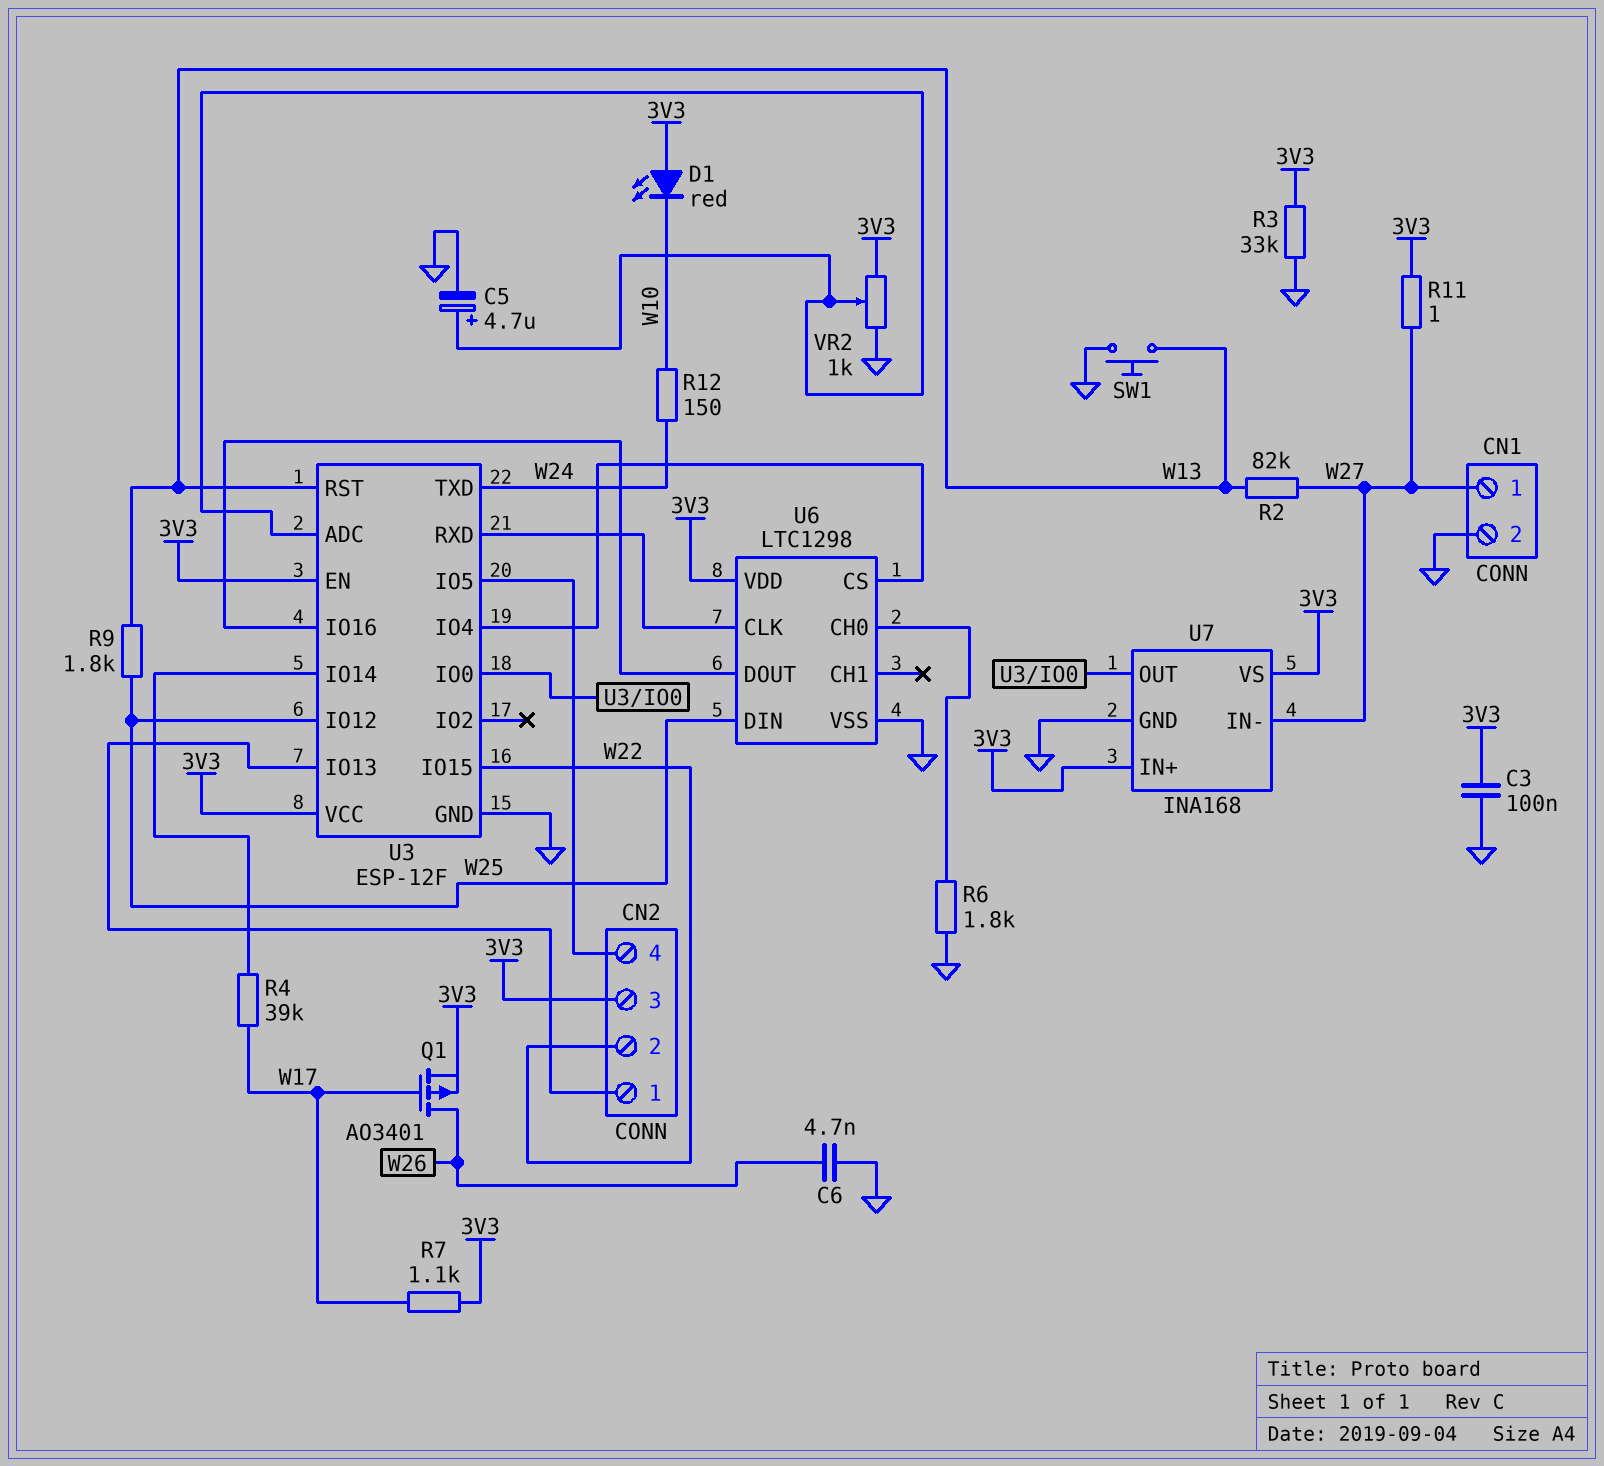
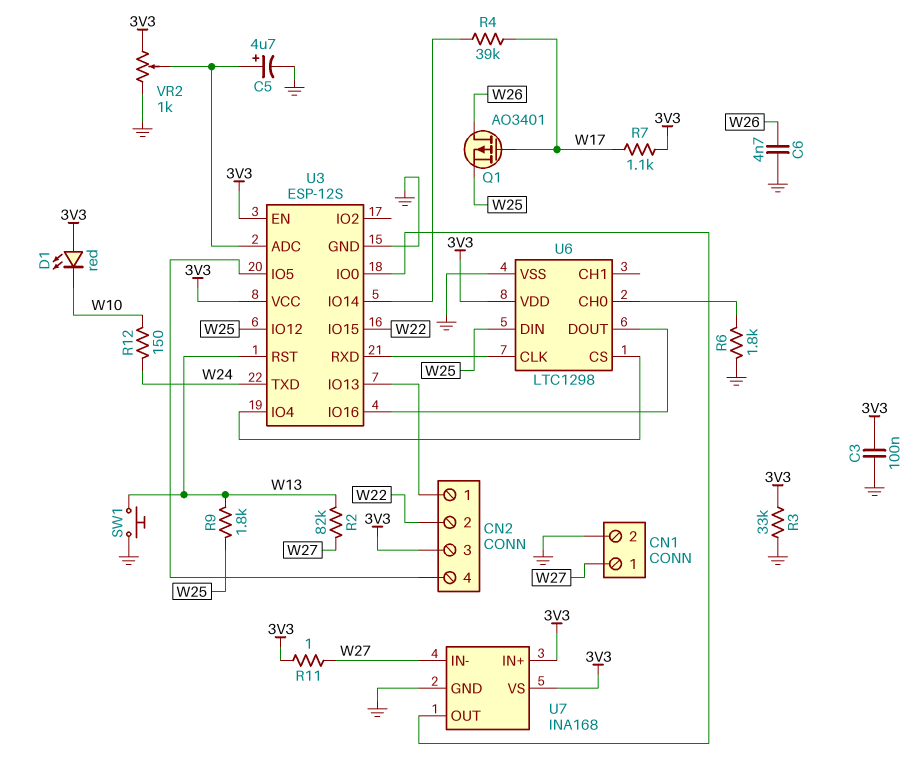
Q1: PMOS AO3401 (G W17, D W26, S 3V3) -> PMOS AO3401 (G W17, D W26, S W25)
U3: ESP-12F -> ESP-12S

